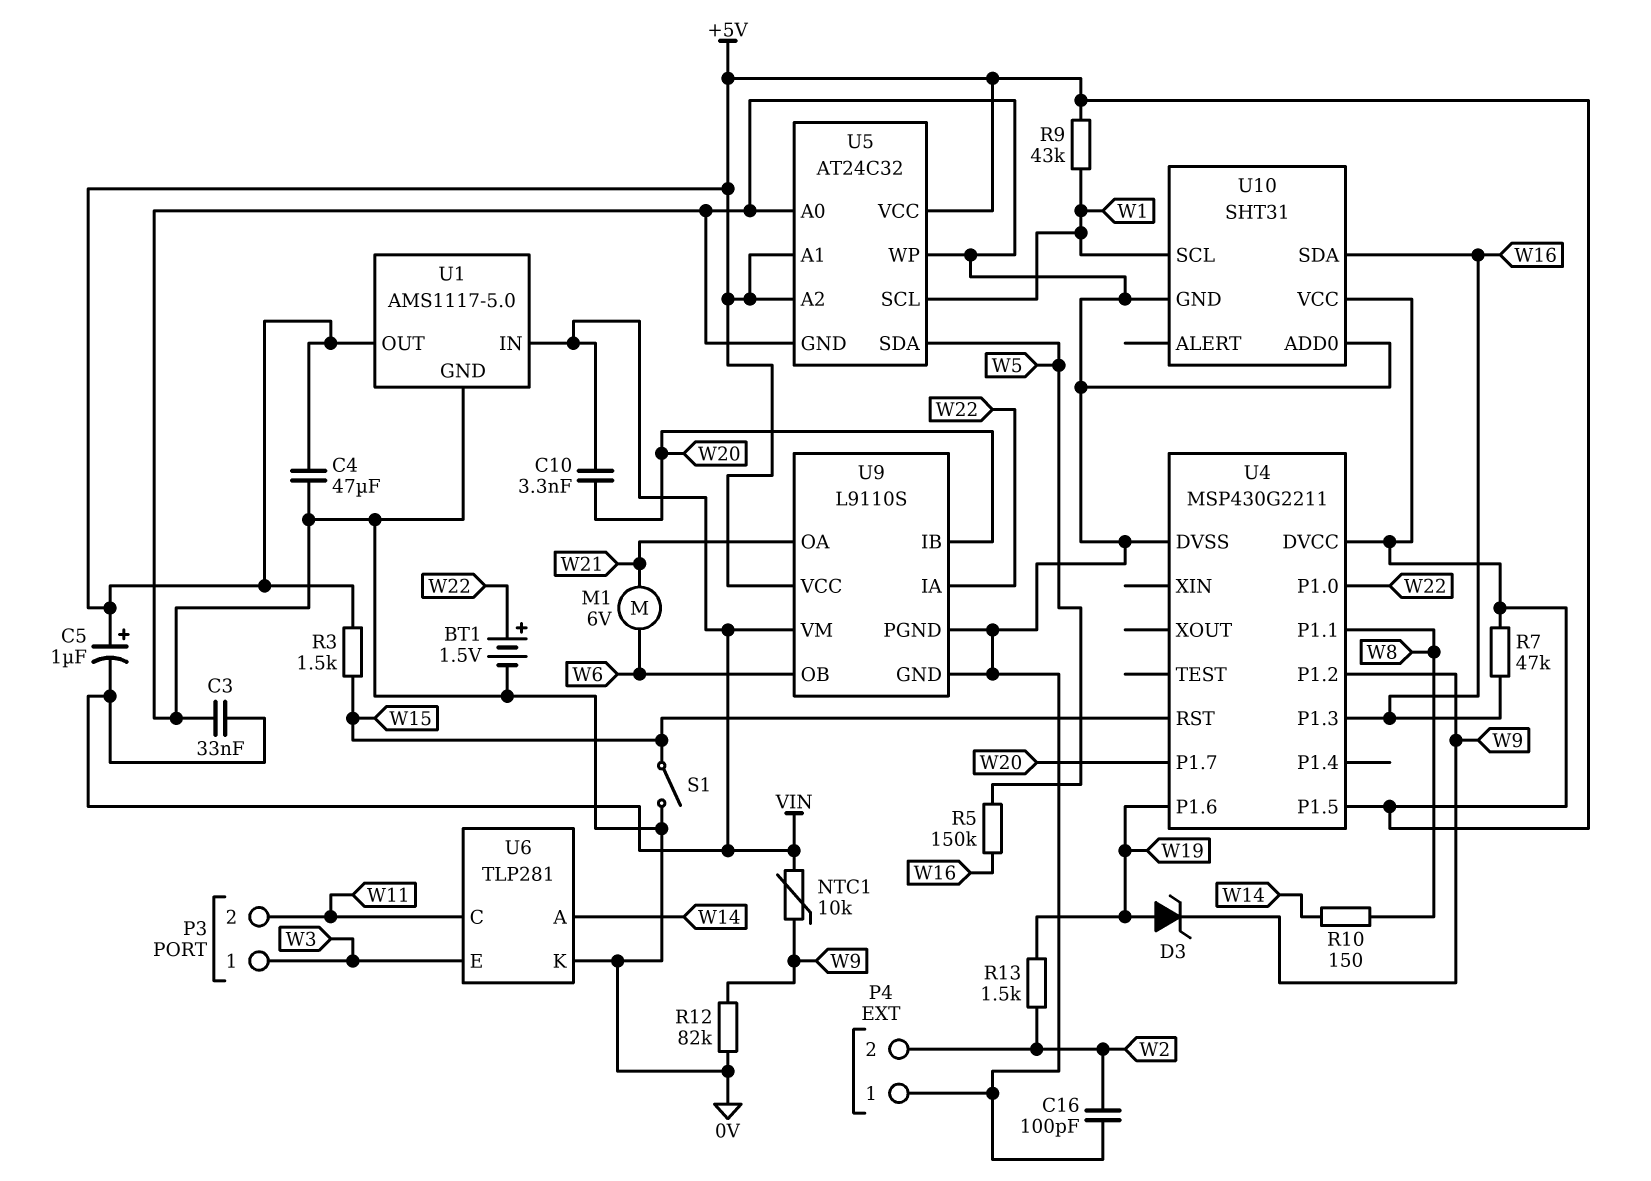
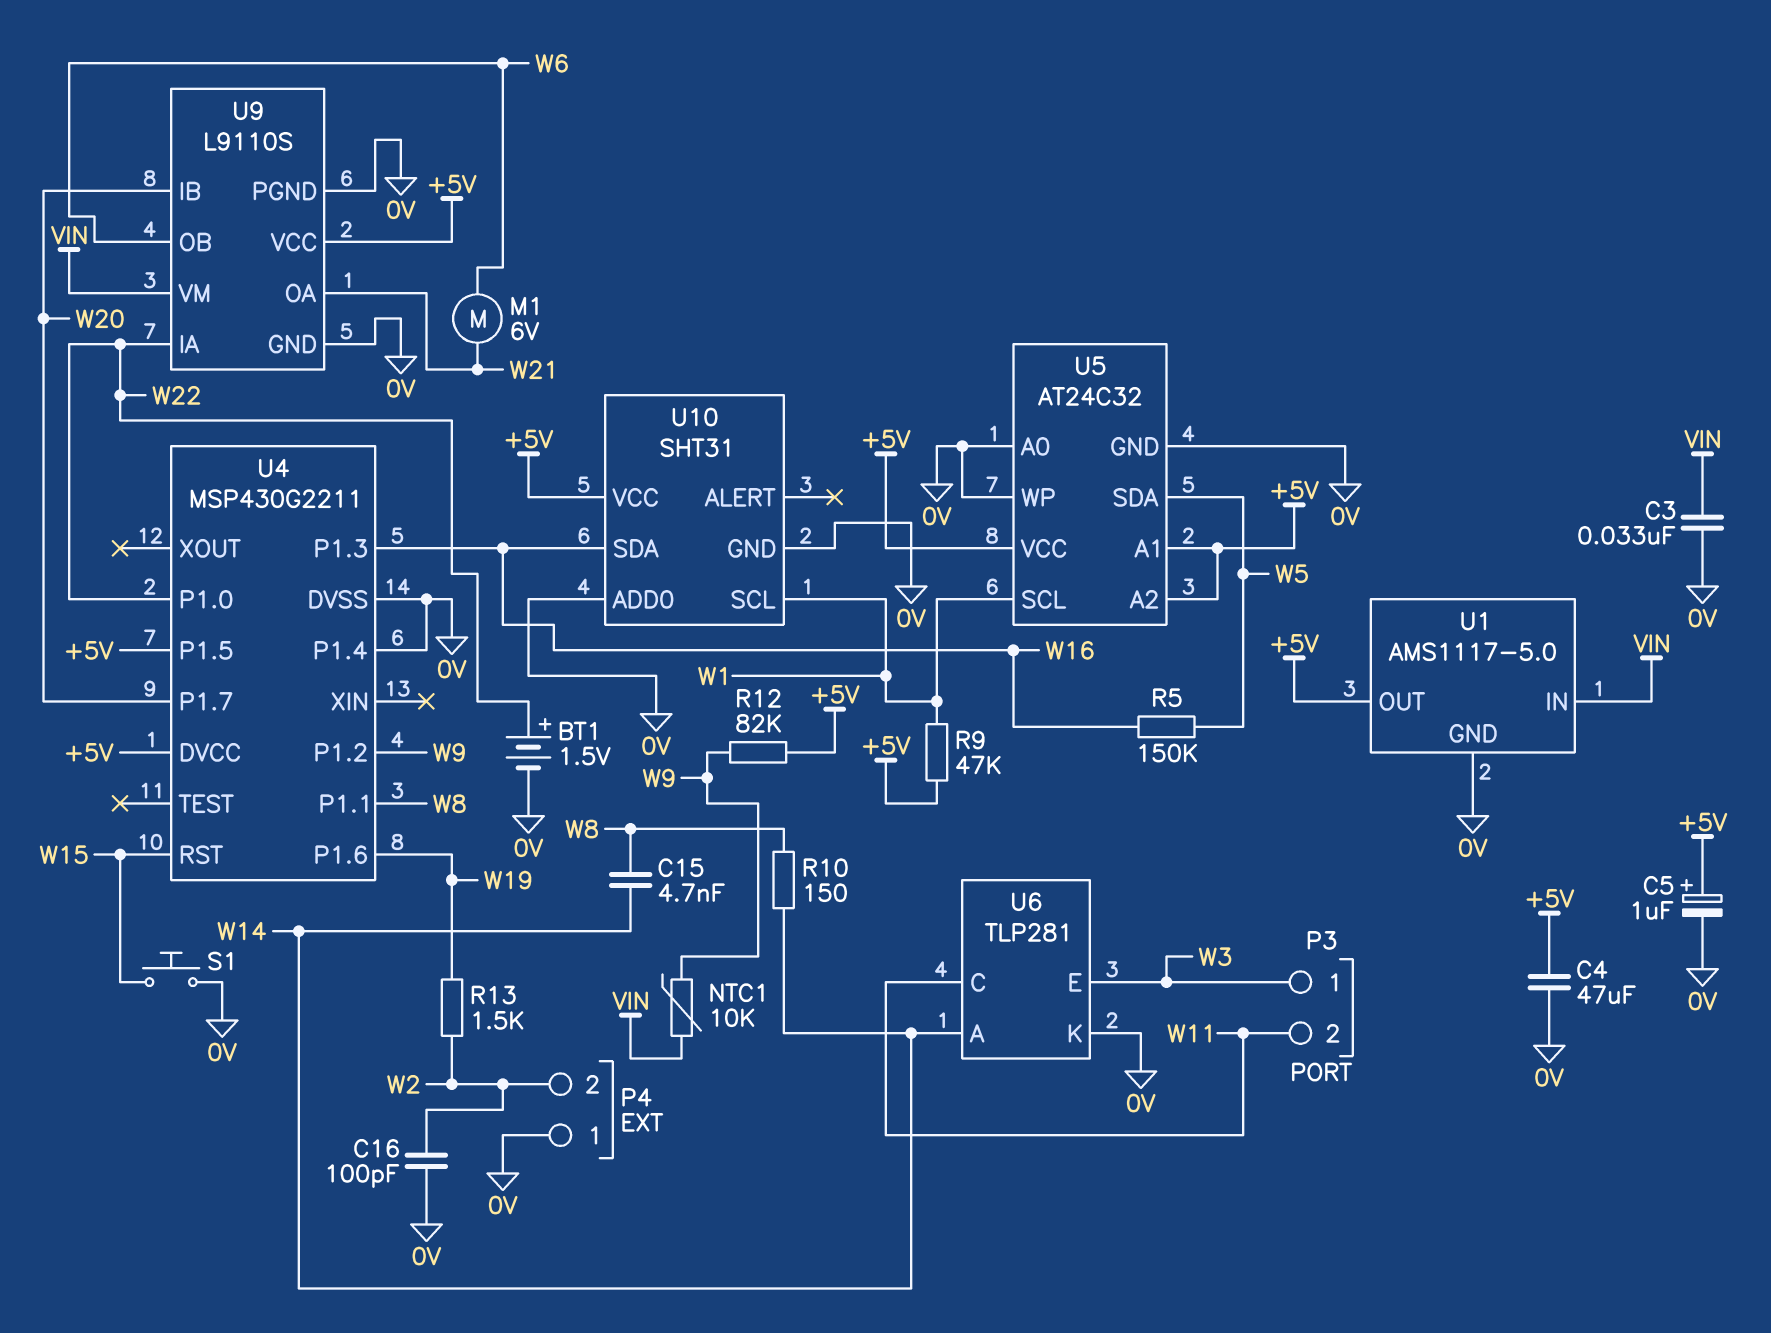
C5: 1uF (plus +5V, minus VIN) -> 1uF (plus +5V, minus 0V)
C10: 3.3nF (VIN, W20) -> none
C15: none -> 4.7nF (W8, W14)
D3: zener (A W19, K W9) -> none
R3: 1.5k (+5V, W15) -> none
R7: 47k (+5V, W16) -> none
R9: 43k (+5V, W1) -> 47k (+5V, W1)
R12: 82k (0V, W9) -> 82k (+5V, W9)
S1: switch (0V, W15) -> button (0V, W15)
U4 pin P1.4: none -> 0V

